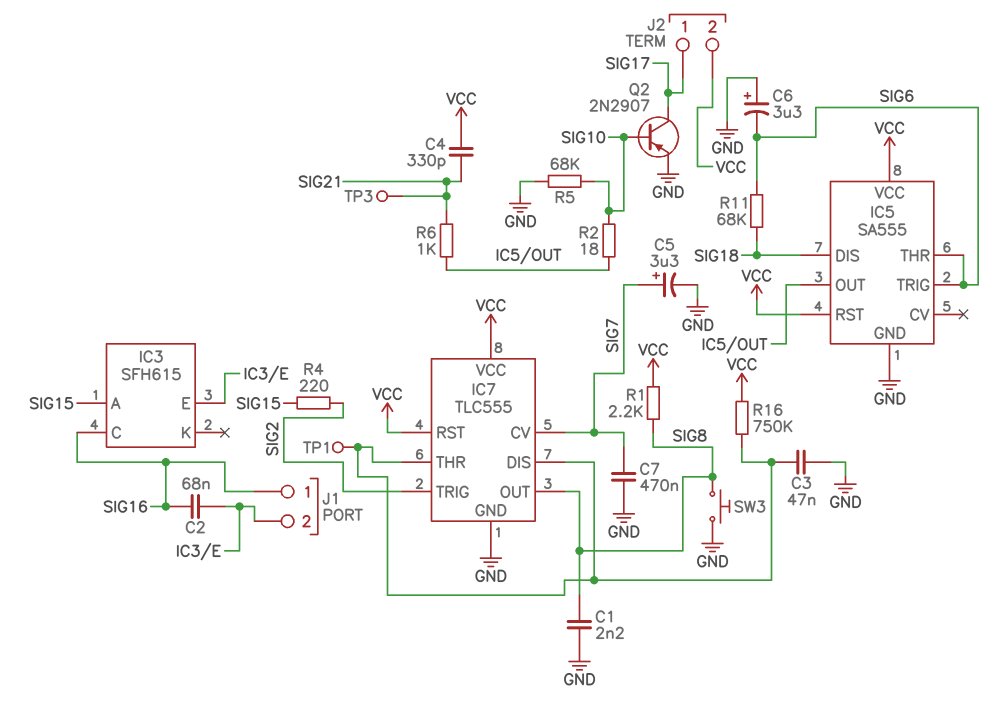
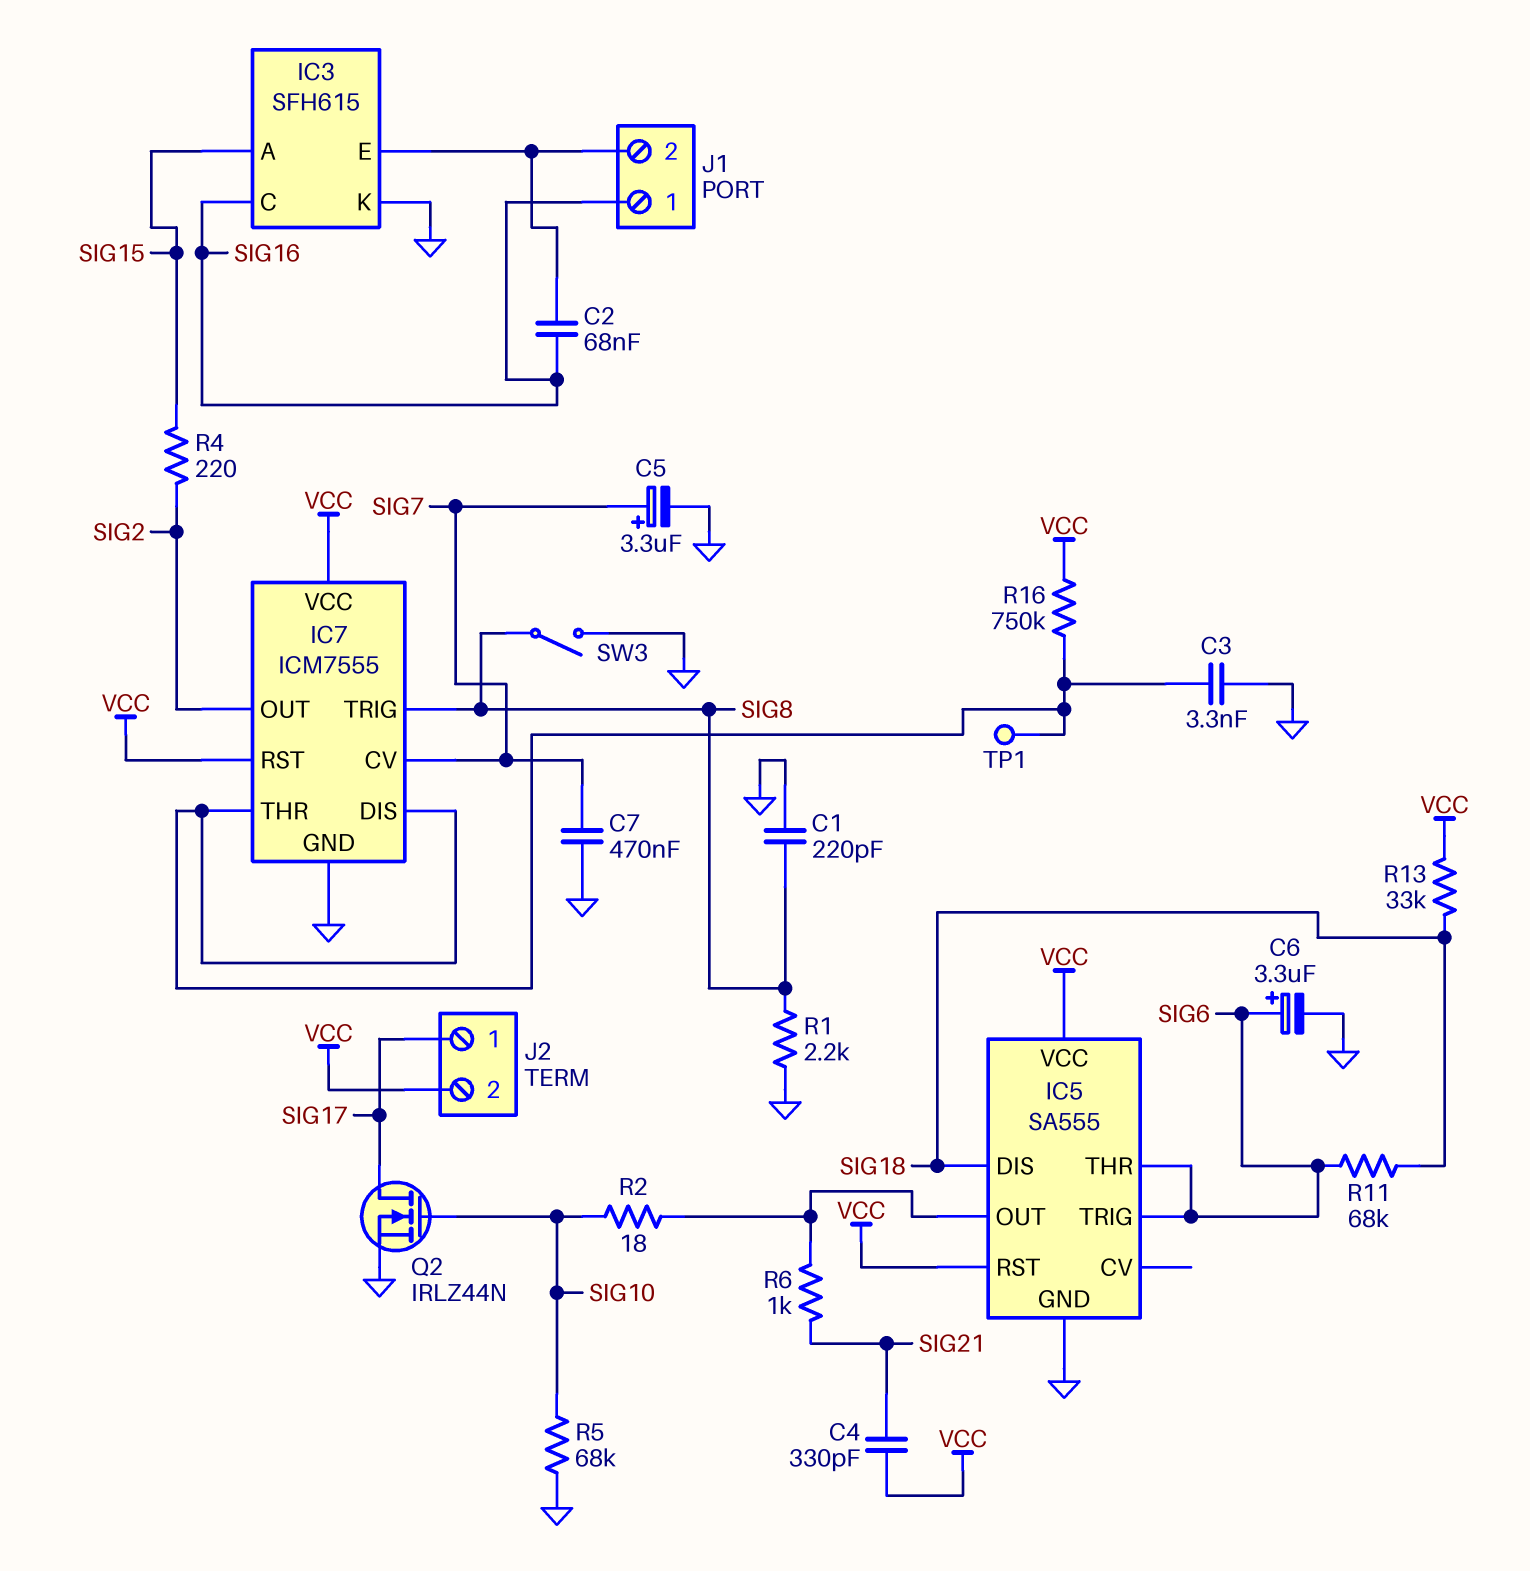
C1: 2.2nF (GND, SIG8) -> 220pF (GND, SIG8)
C3: 47nF (GND, IC7/DIS) -> 3.3nF (GND, IC7/DIS)
C6: 3.3uF (plus GND, minus SIG6) -> 3.3uF (plus SIG6, minus GND)
IC3 pin K: none -> GND
IC7: TLC555 -> ICM7555
IC7 pin OUT: SIG8 -> SIG2
IC7 pin TRIG: SIG2 -> SIG8
Q2: PNP 2N2907 (B SIG10, C SIG17, E GND) -> NMOS IRLZ44N (G SIG10, D SIG17, S GND)
R1: 2.2k (SIG8, VCC) -> 2.2k (GND, SIG8)
R13: none -> 33k (SIG18, VCC)
SW3: button (GND, SIG8) -> switch (GND, SIG8)
TP3: test point (SIG21) -> none

